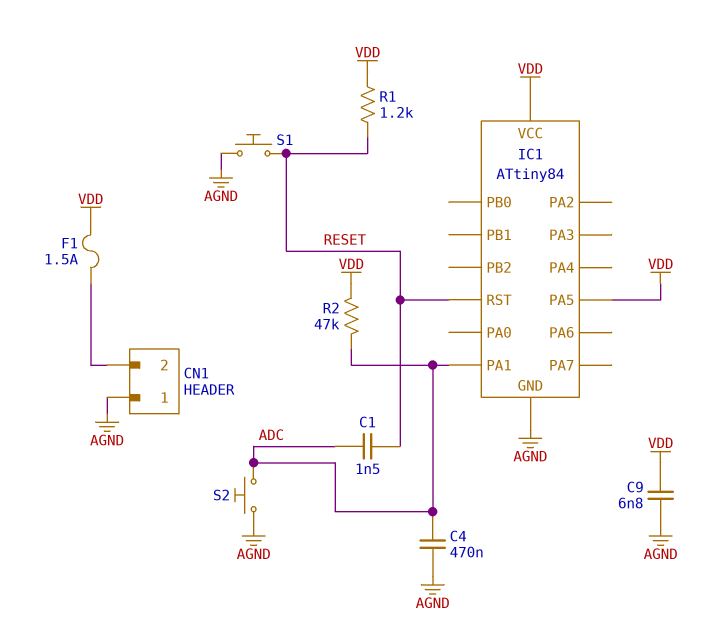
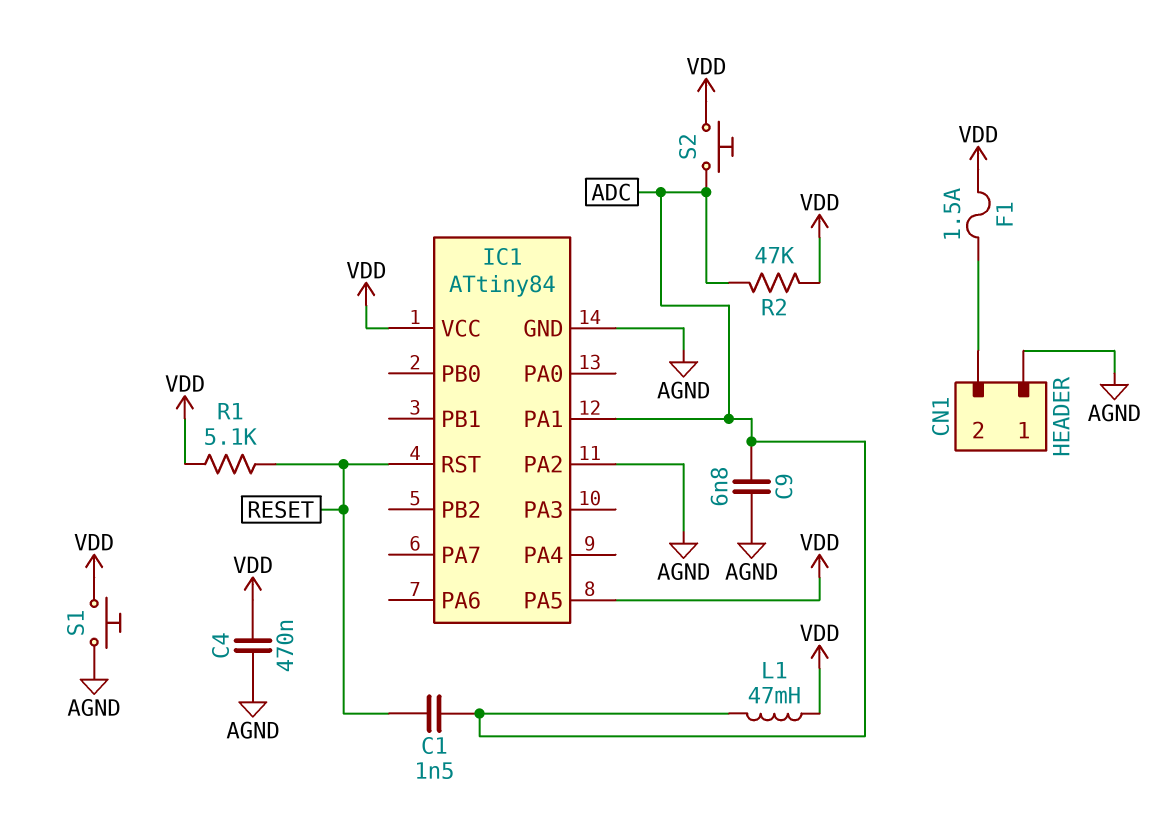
C4: 470nF (ADC, AGND) -> 470nF (AGND, VDD)
C9: 6.8nF (AGND, VDD) -> 6.8nF (ADC, AGND)
IC1 pin PA2: none -> AGND
L1: none -> 47mH (ADC, VDD)
R1: 1.2k (RESET, VDD) -> 5.1k (RESET, VDD)
S1: button (AGND, RESET) -> button (AGND, VDD)
S2: button (ADC, AGND) -> button (ADC, VDD)

